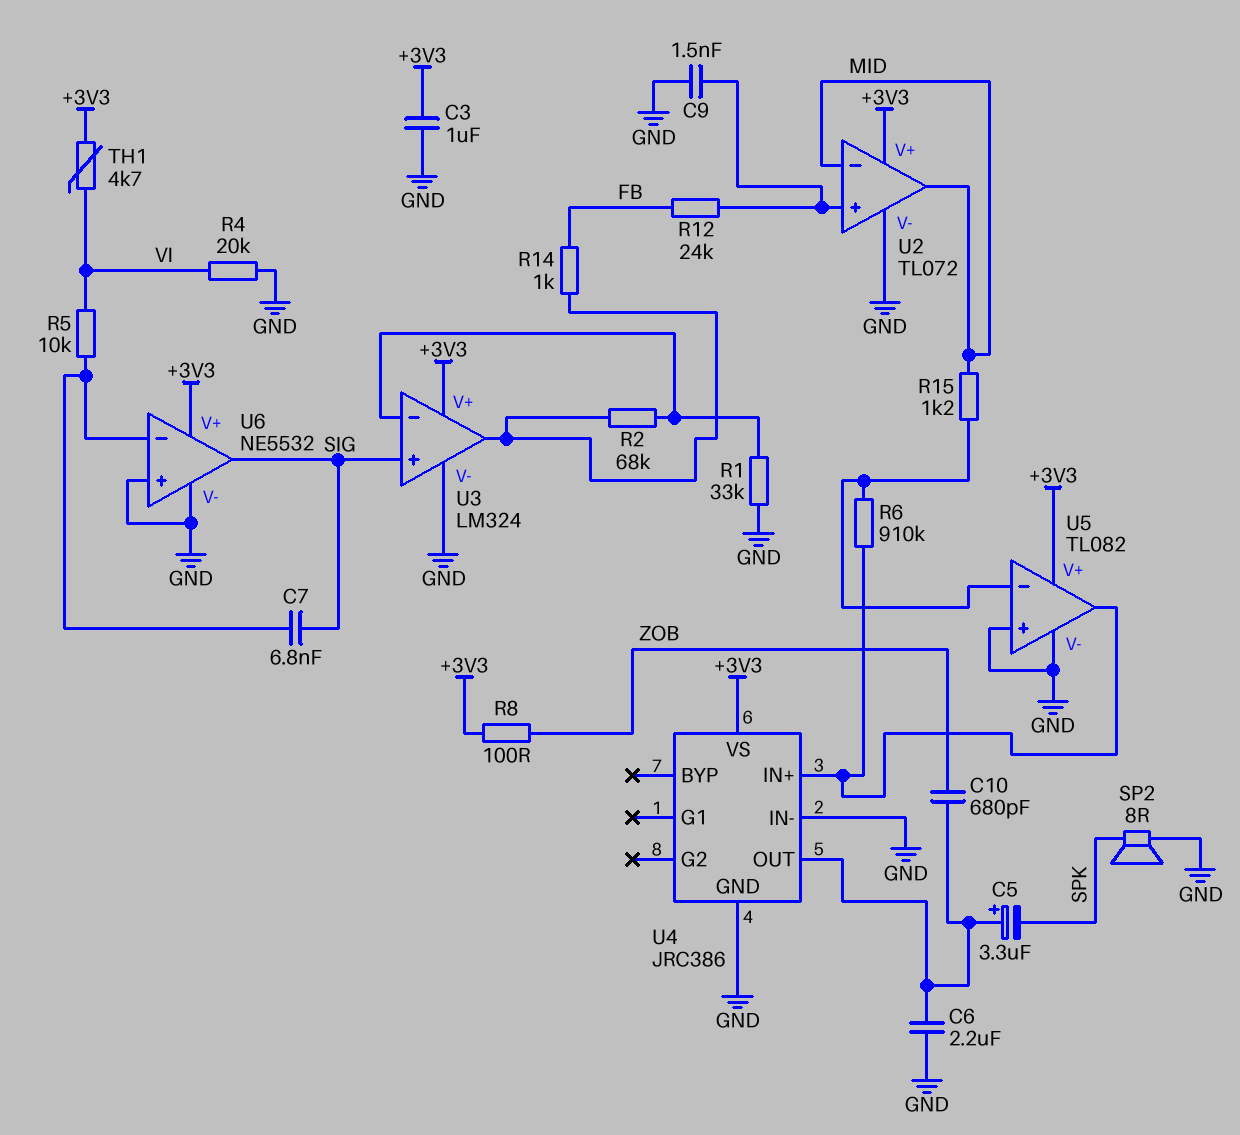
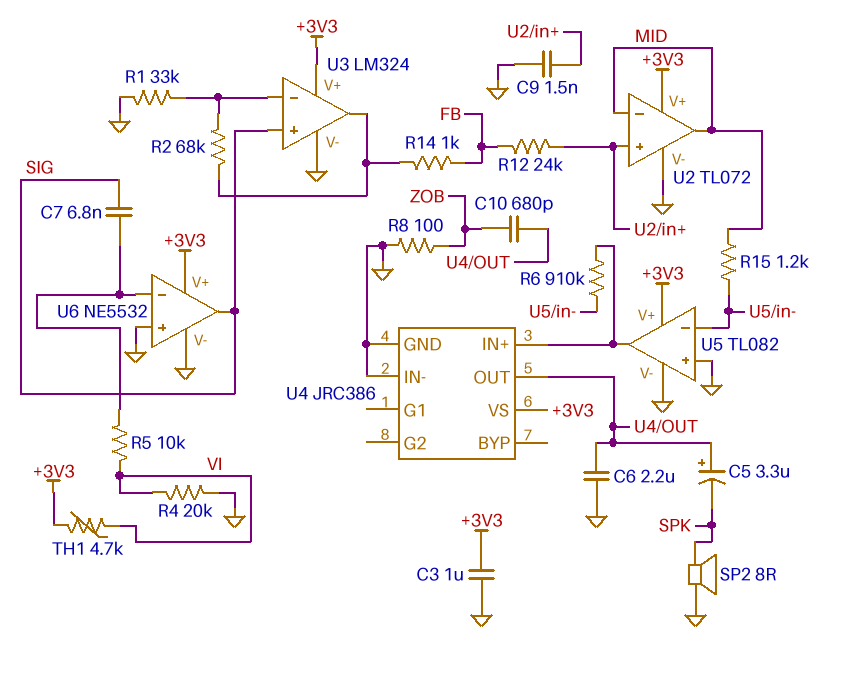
R8: 100 (+3V3, ZOB) -> 100 (GND, ZOB)

